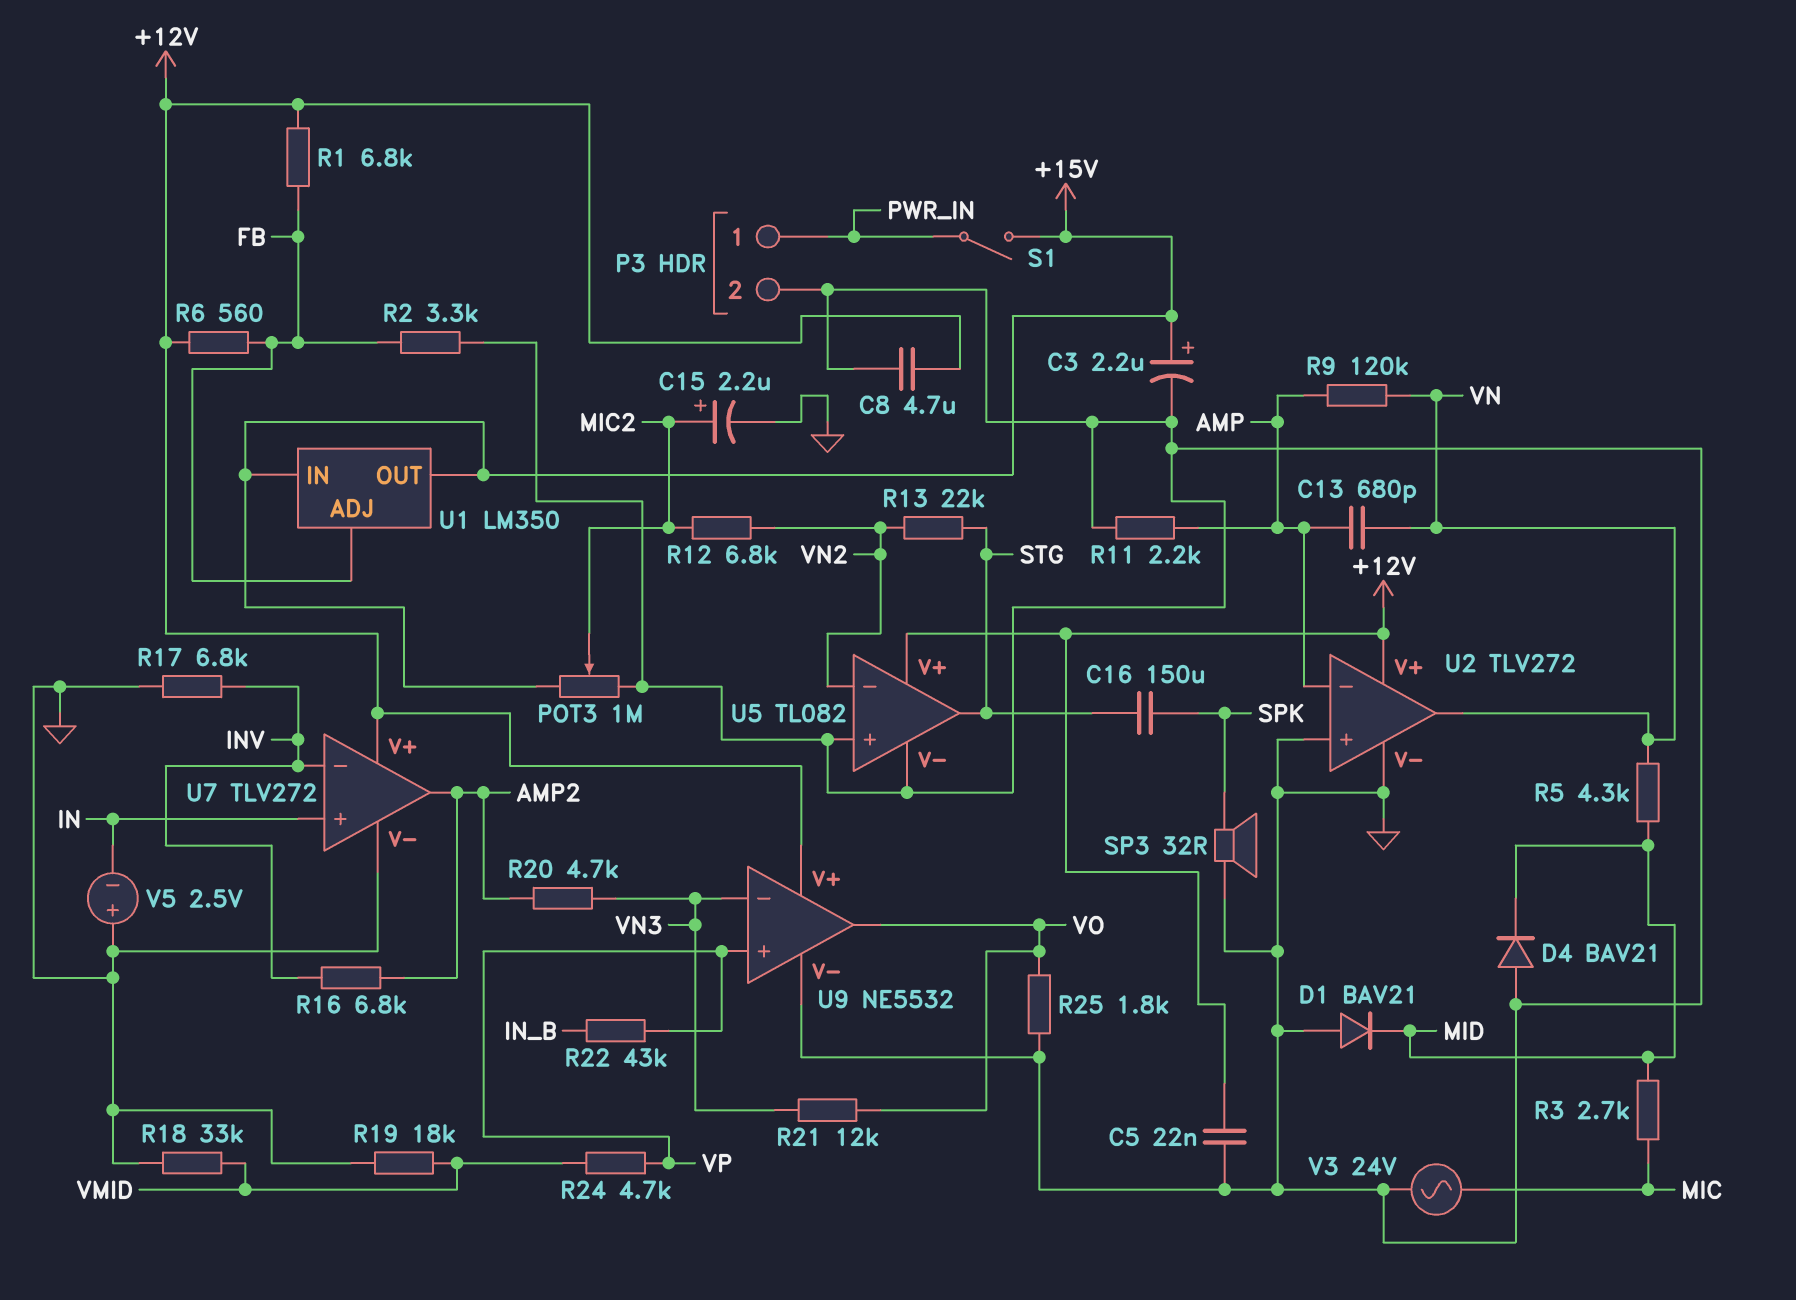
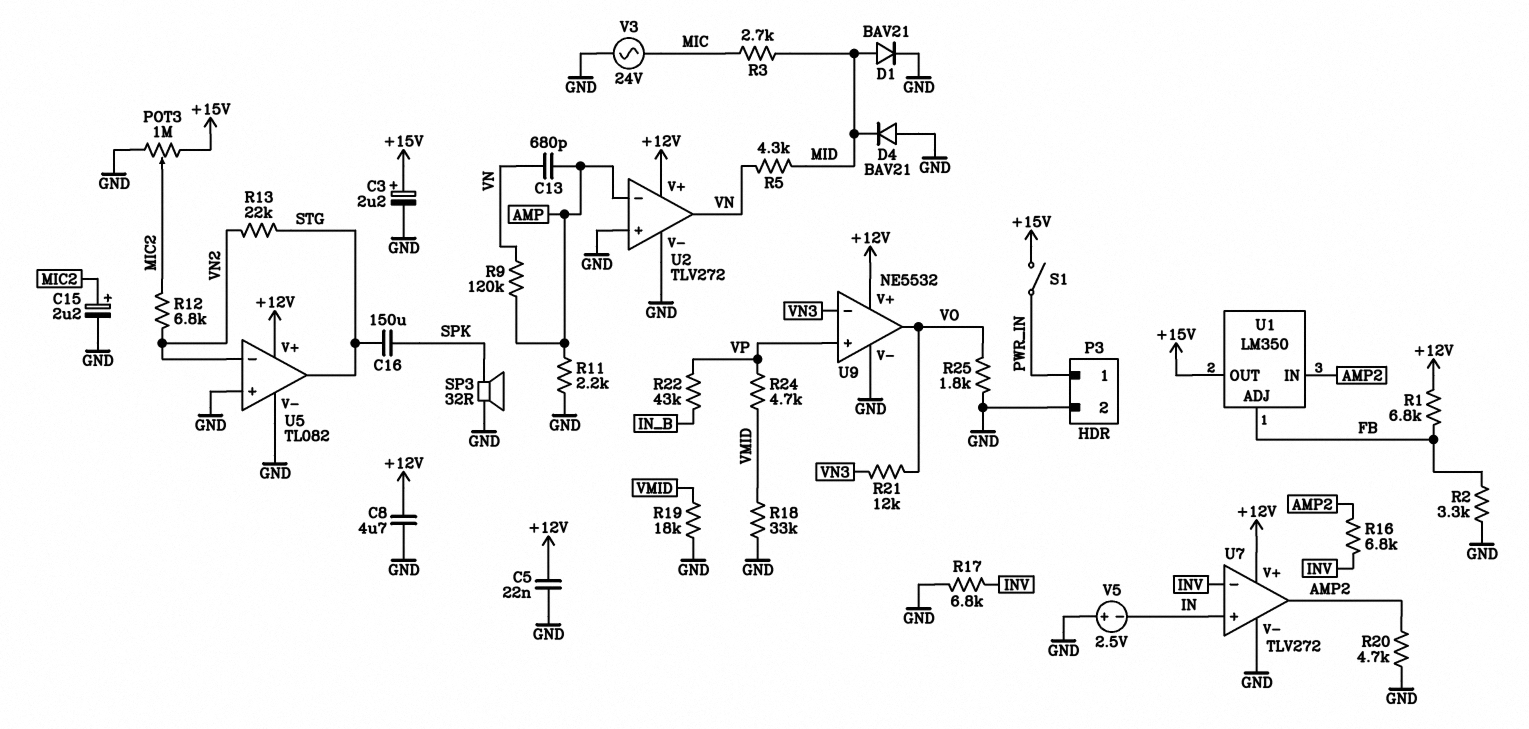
D1: diode BAV21 (A GND, K MID) -> diode BAV21 (A MID, K GND)
R6: 560 (+12V, FB) -> none
R20: 4.7k (AMP2, VN3) -> 4.7k (AMP2, GND)
U1 pin IN: +15V -> AMP2

